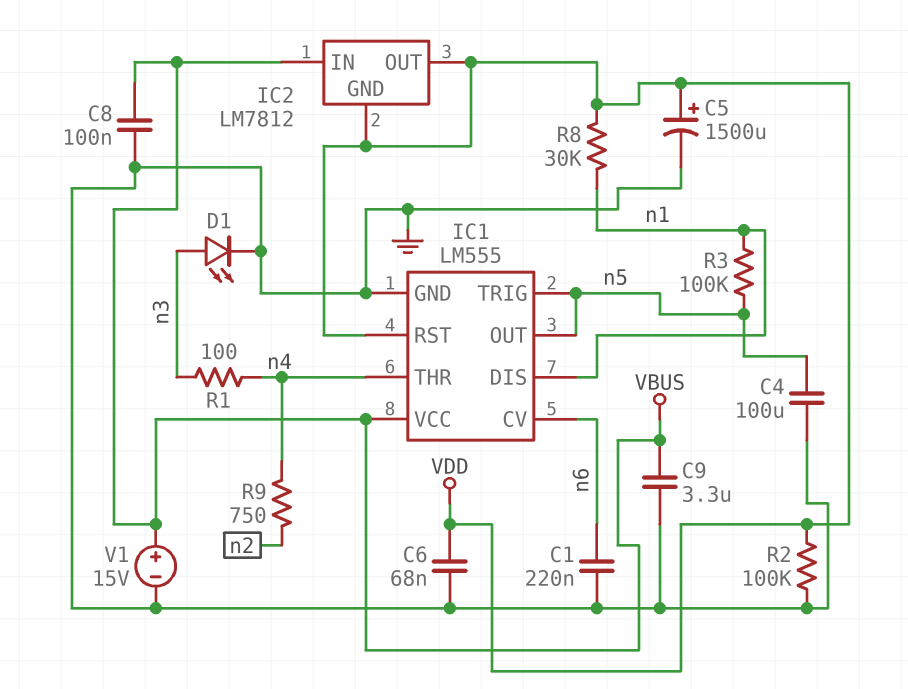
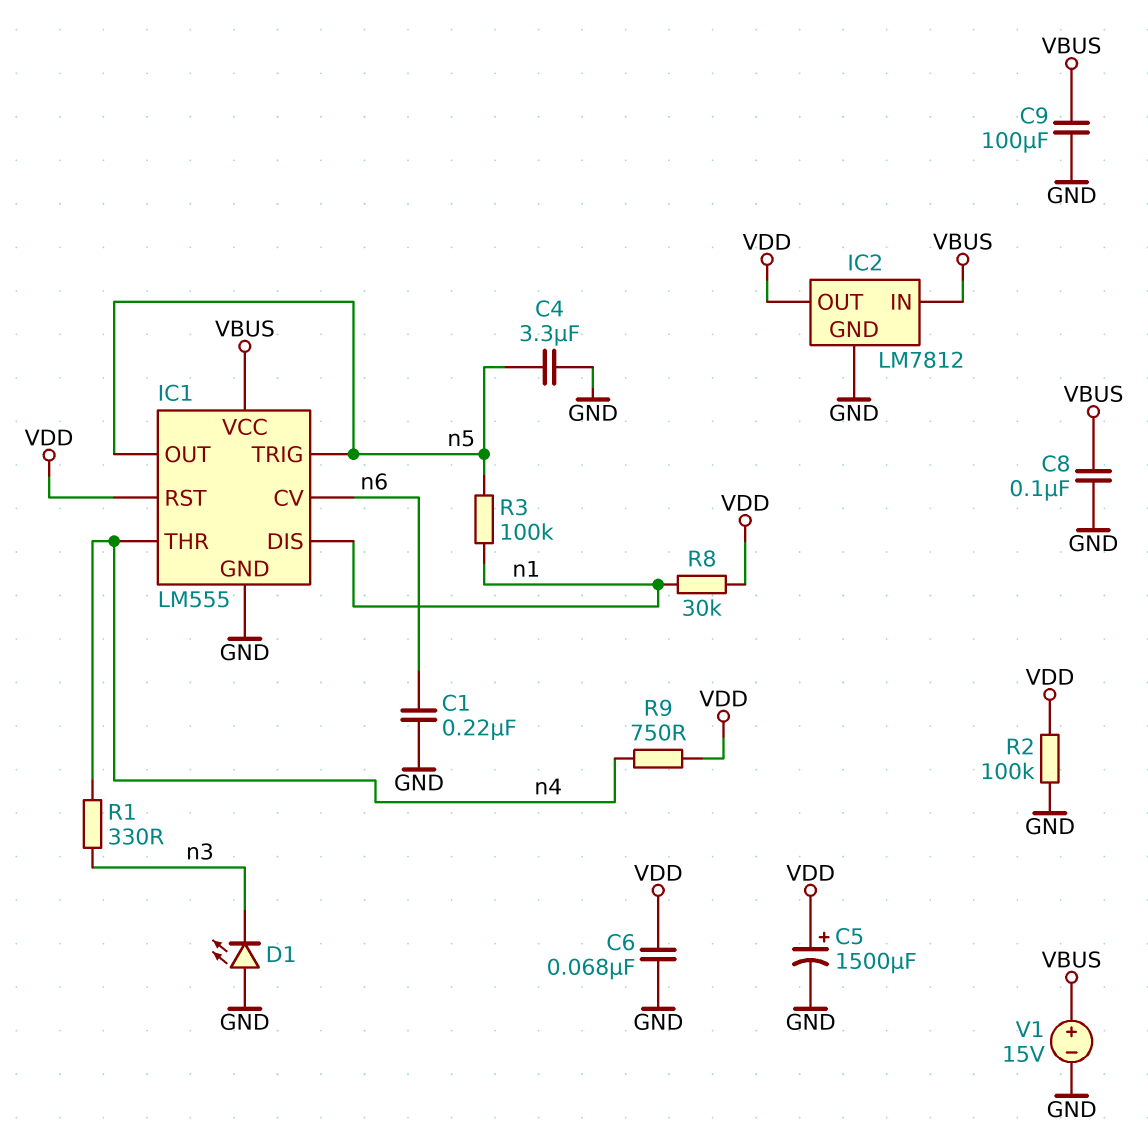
C4: 100uF (GND, n5) -> 3.3uF (GND, n5)
C9: 3.3uF (GND, VBUS) -> 100uF (GND, VBUS)
D1: LED (A n3, K GND) -> LED (A GND, K n3)
IC2 pin GND: VDD -> GND
R1: 100 (n3, n4) -> 330 (n3, n4)
R9: 750 (n2, n4) -> 750 (VDD, n4)

